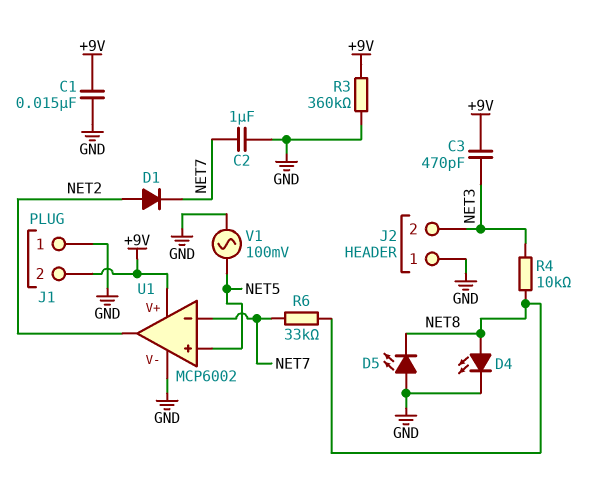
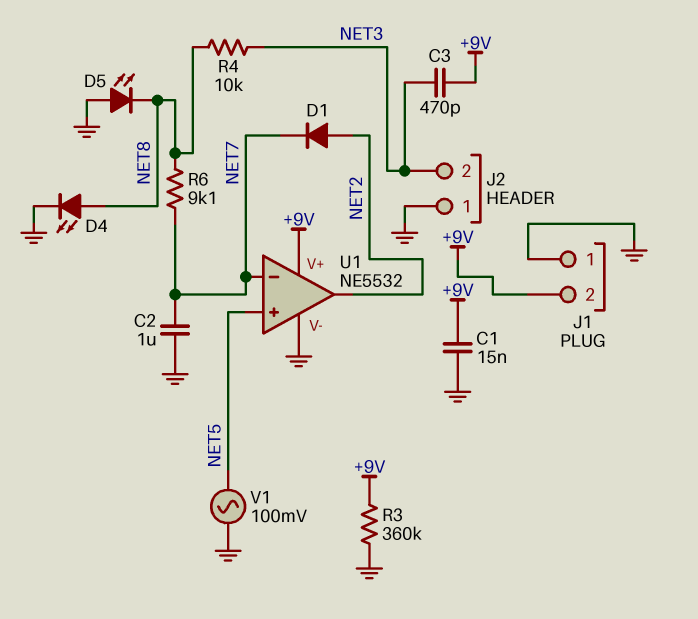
R6: 33k (NET7, NET8) -> 9.1k (NET7, NET8)
U1: MCP6002 -> NE5532

